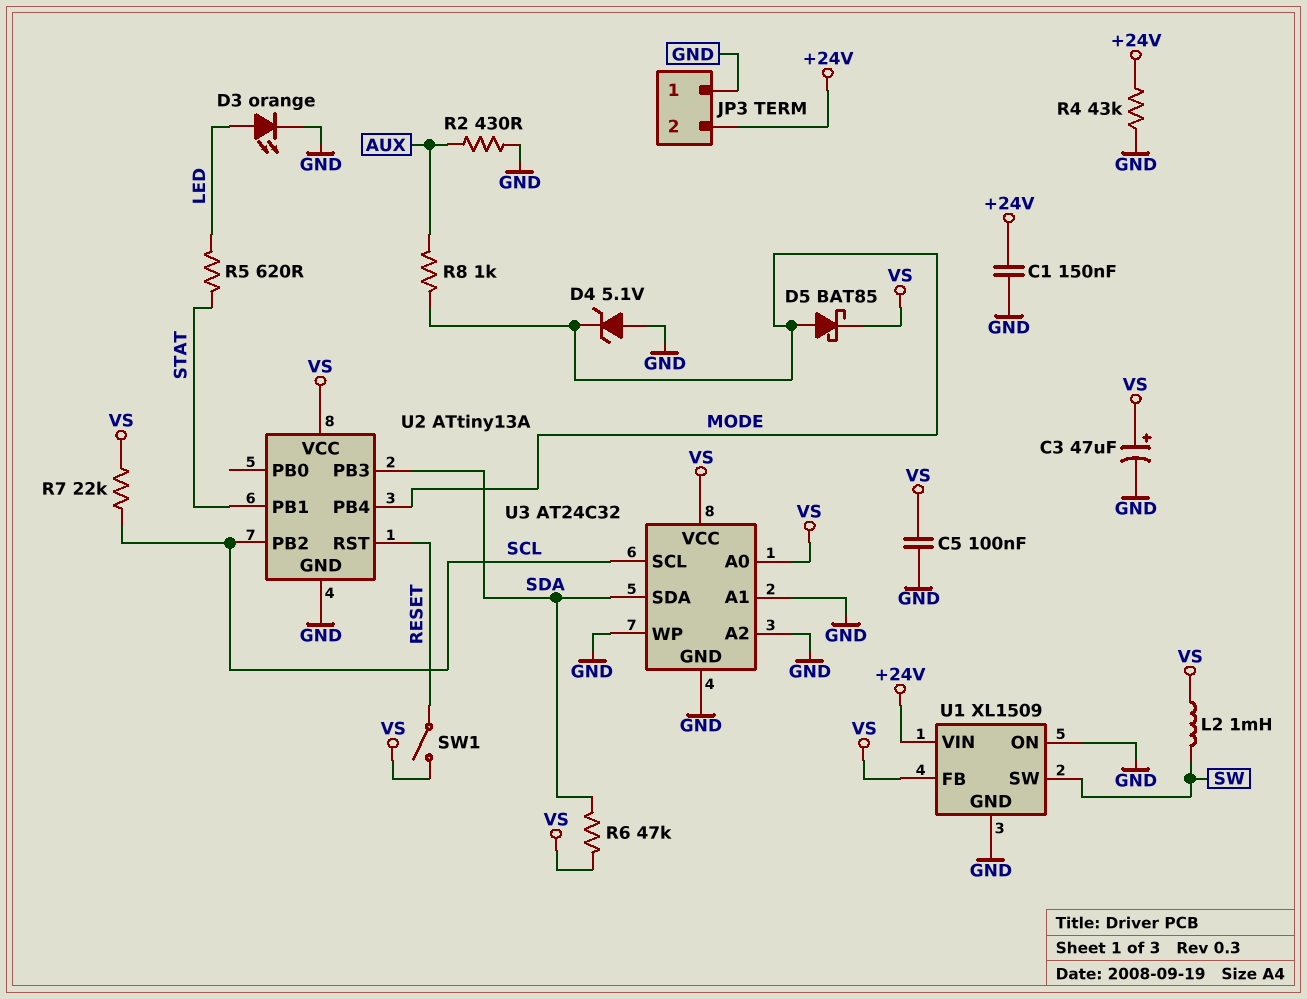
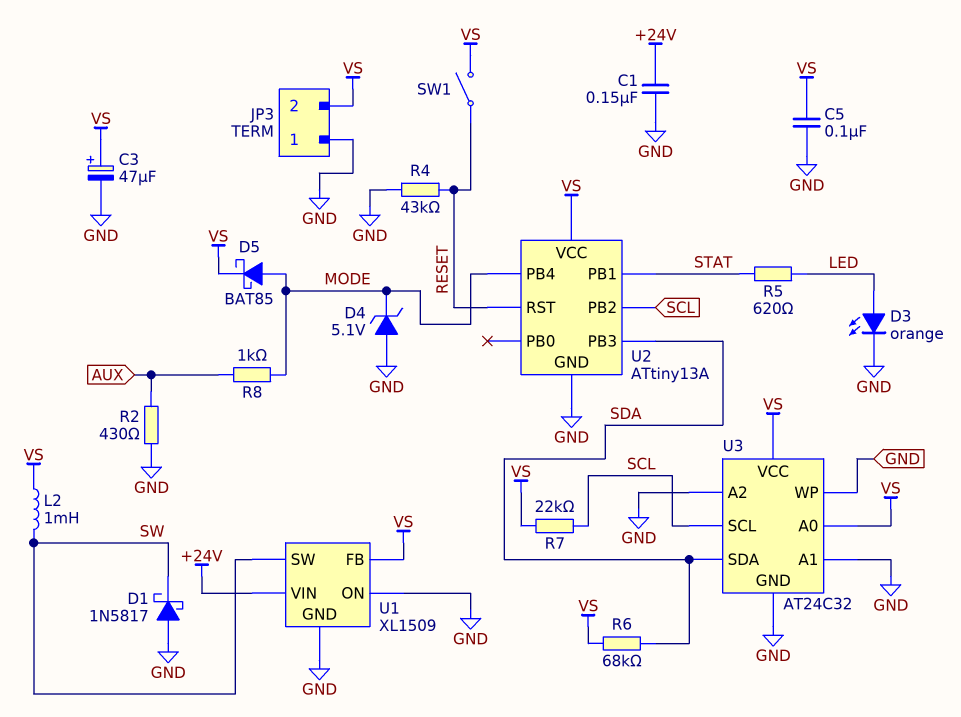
D1: none -> schottky 1N5817 (A GND, K SW)
JP3 pin 2: +24V -> VS
R4: 43k (+24V, GND) -> 43k (GND, RESET)
R6: 47k (SDA, VS) -> 68k (SDA, VS)

